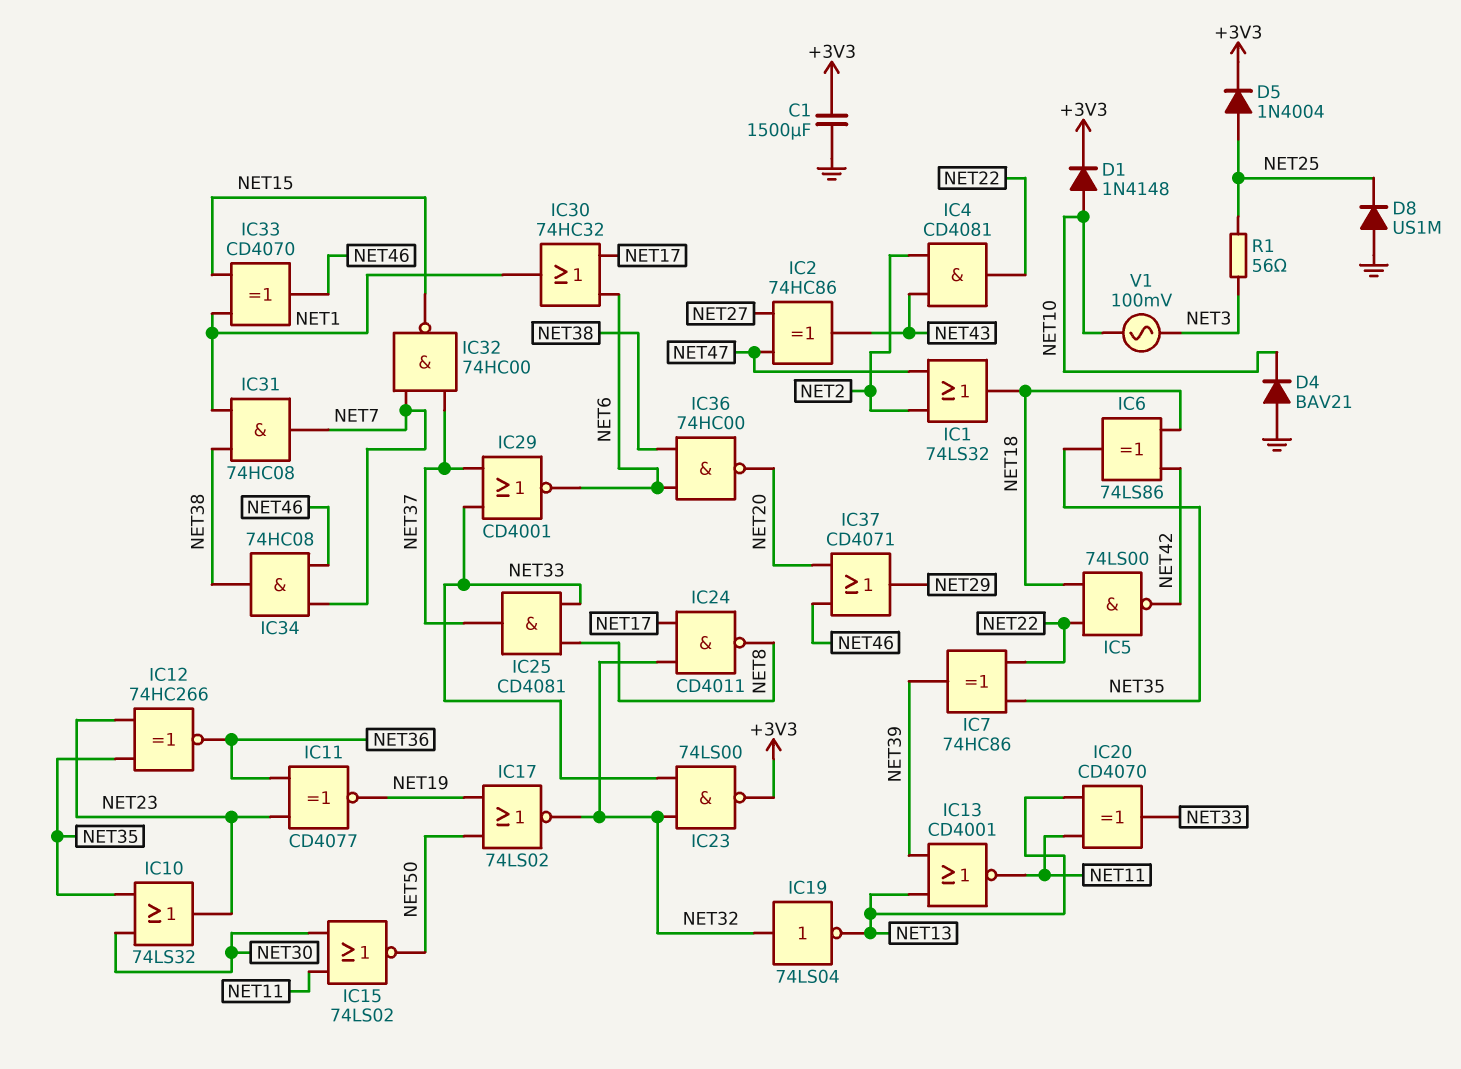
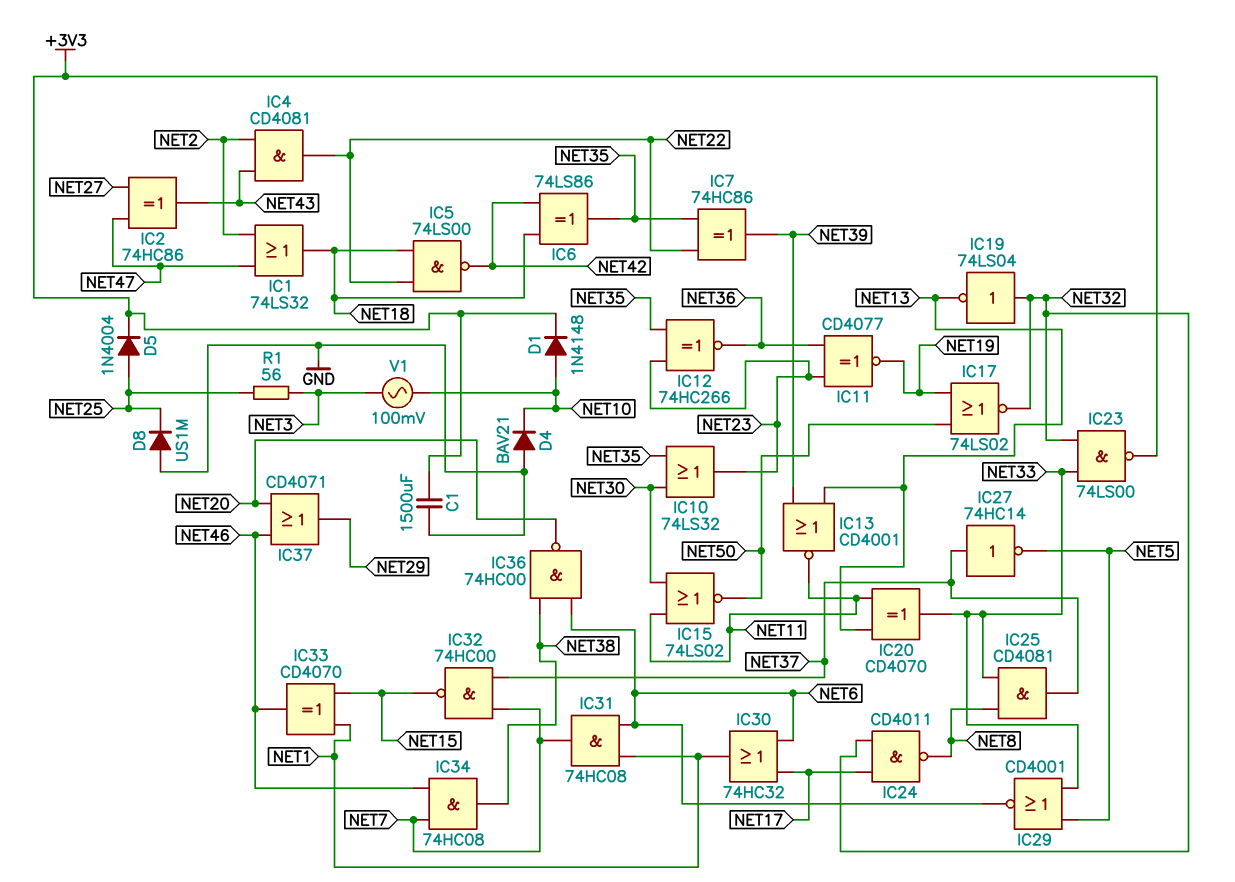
IC27: none -> NOT 74HC14 (in NET37, out NET5)
IC29: NOR CD4001 (in NET33, in NET37, out NET6) -> NOR CD4001 (in NET5, in NET33, out NET6)
IC31: AND 74HC08 (in NET1, in NET38, out NET7) -> AND 74HC08 (in NET1, in NET6, out NET7)

